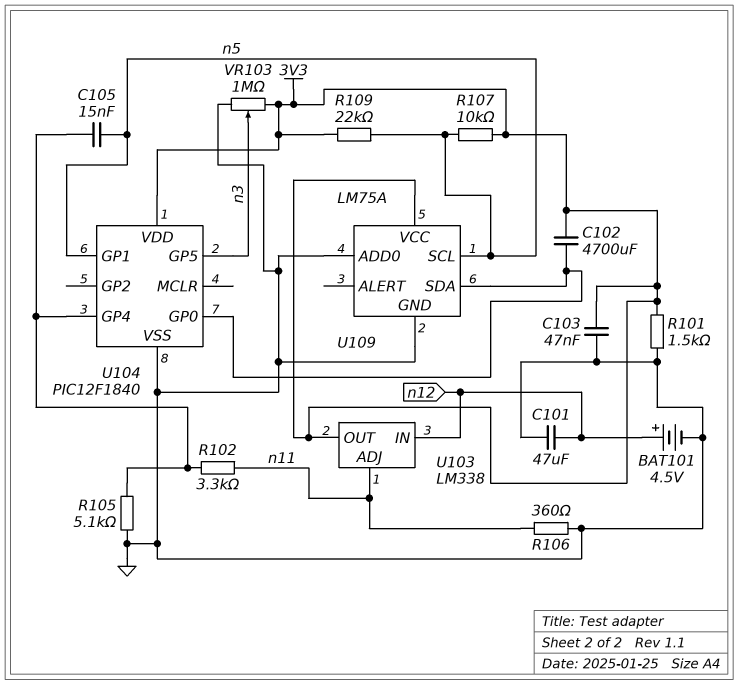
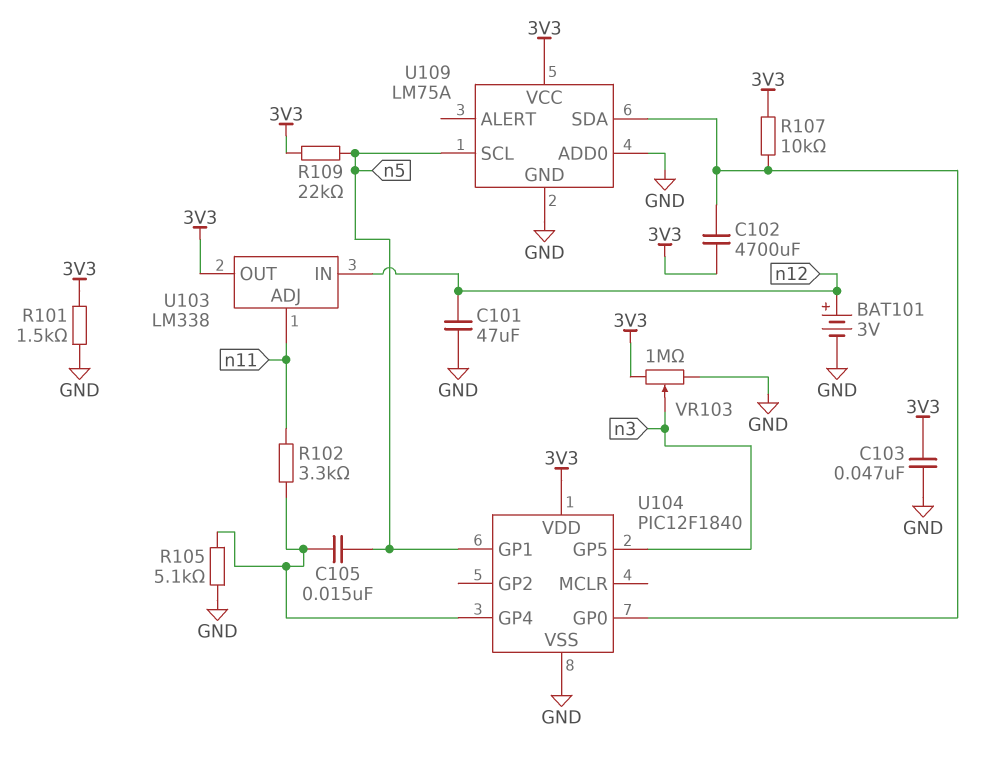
BAT101: 4.5V (plus n12, minus GND) -> 3V (plus n12, minus GND)
R106: 360 (GND, n11) -> none
R107: 10k (3V3, n5) -> 10k (3V3, U104/GP0)

